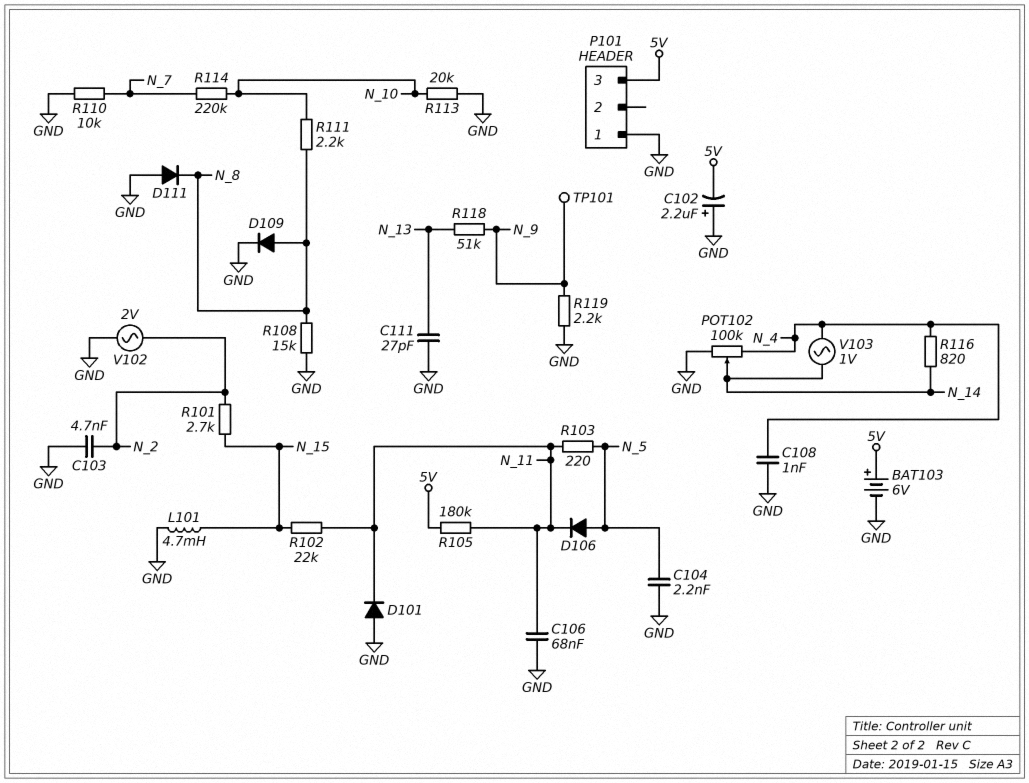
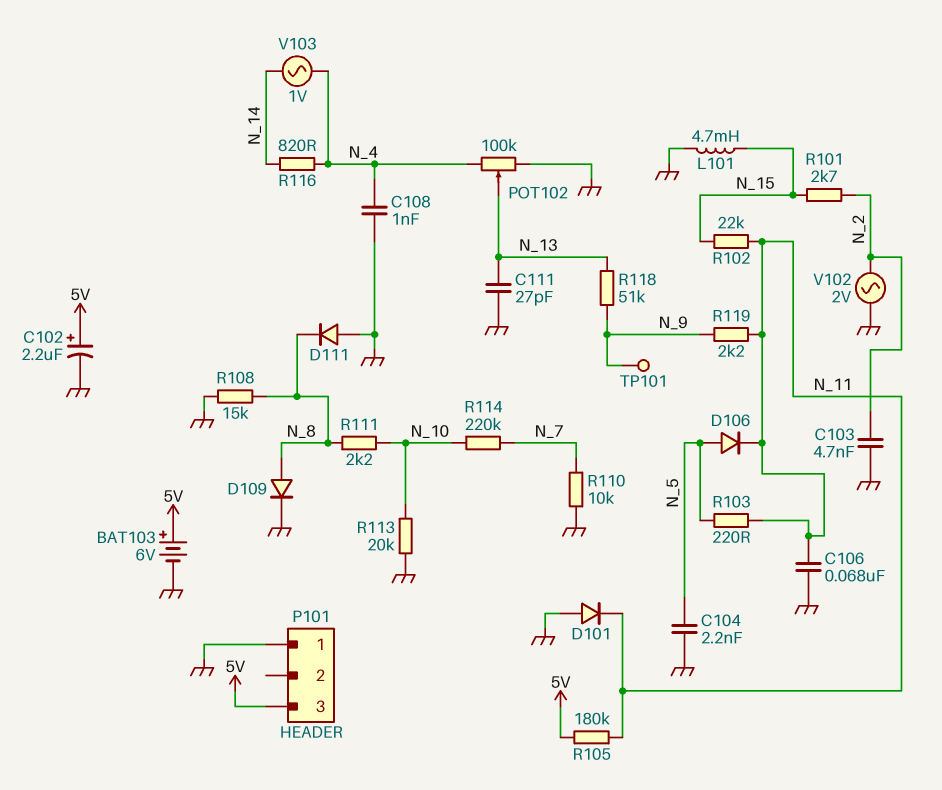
C102: 2.2uF (plus GND, minus 5V) -> 2.2uF (plus 5V, minus GND)
POT102: 100k (GND, N_4, wiper N_14) -> 100k (GND, N_4, wiper N_13)
R119: 2.2k (GND, N_9) -> 2.2k (N_9, N_11)

